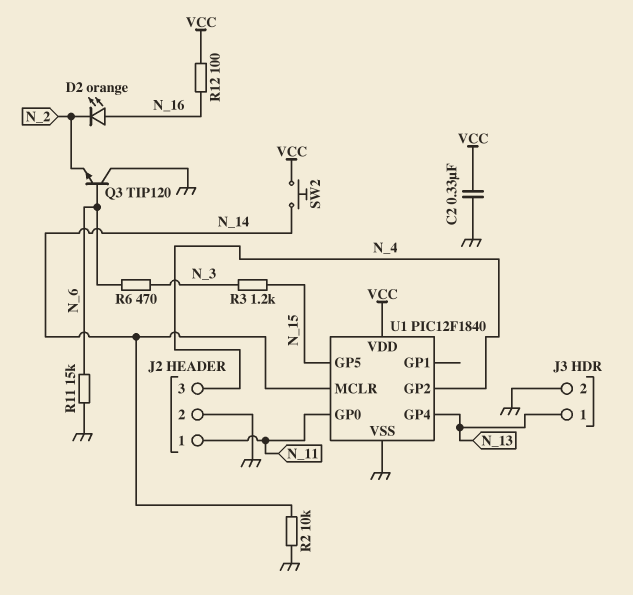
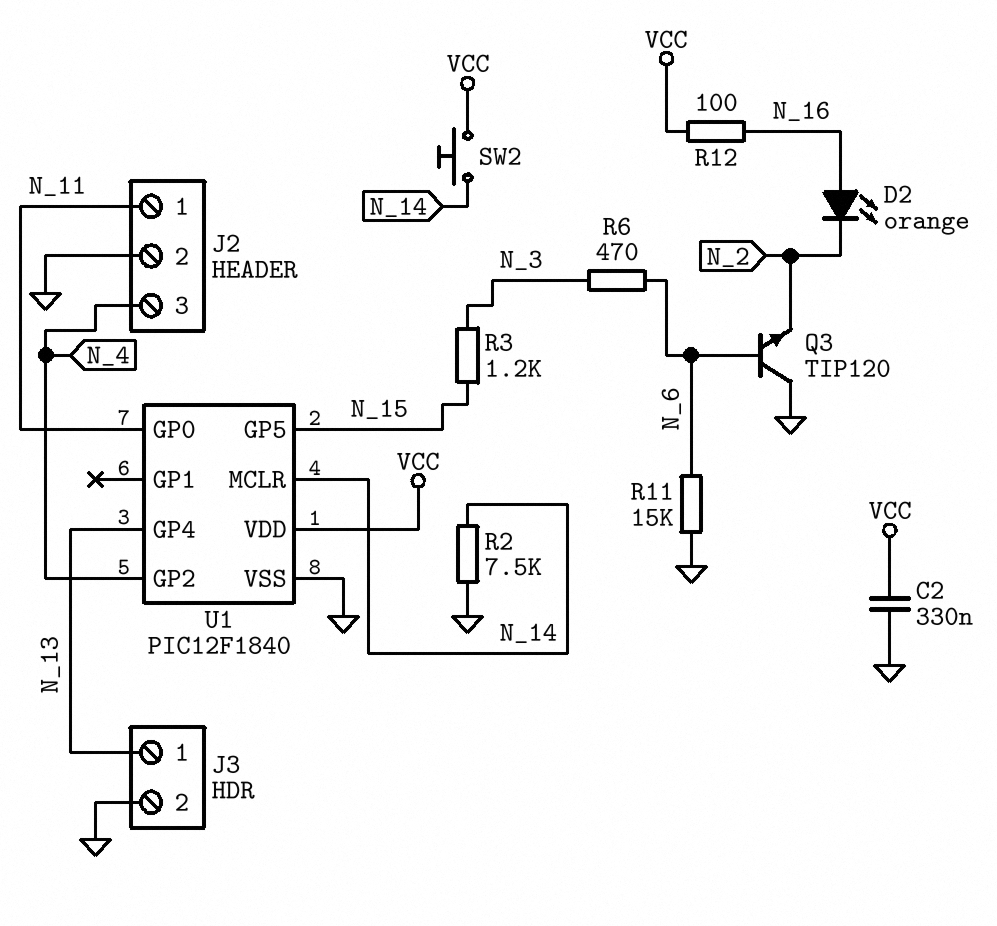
R2: 10k (GND, N_14) -> 7.5k (GND, N_14)

